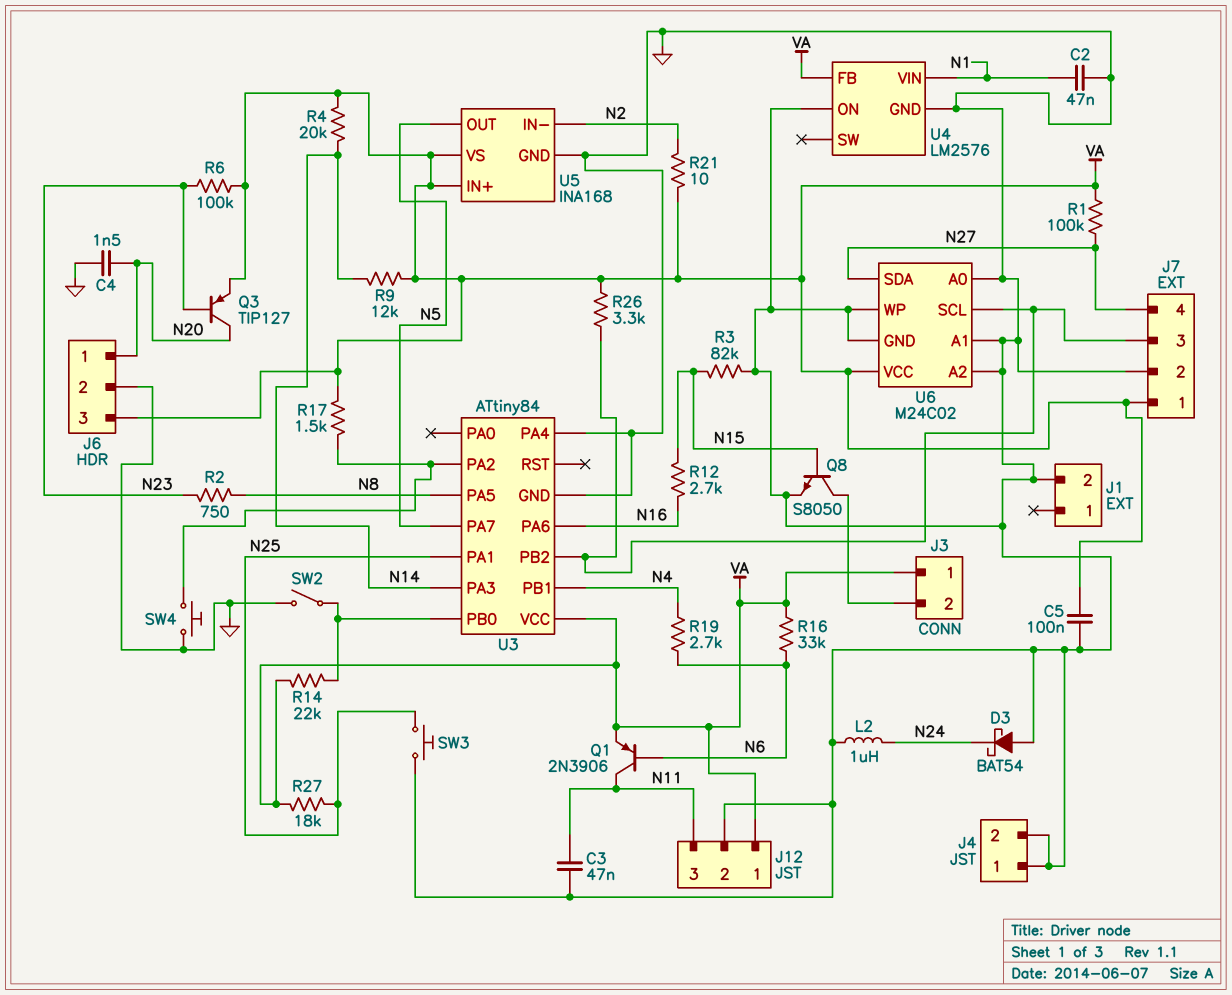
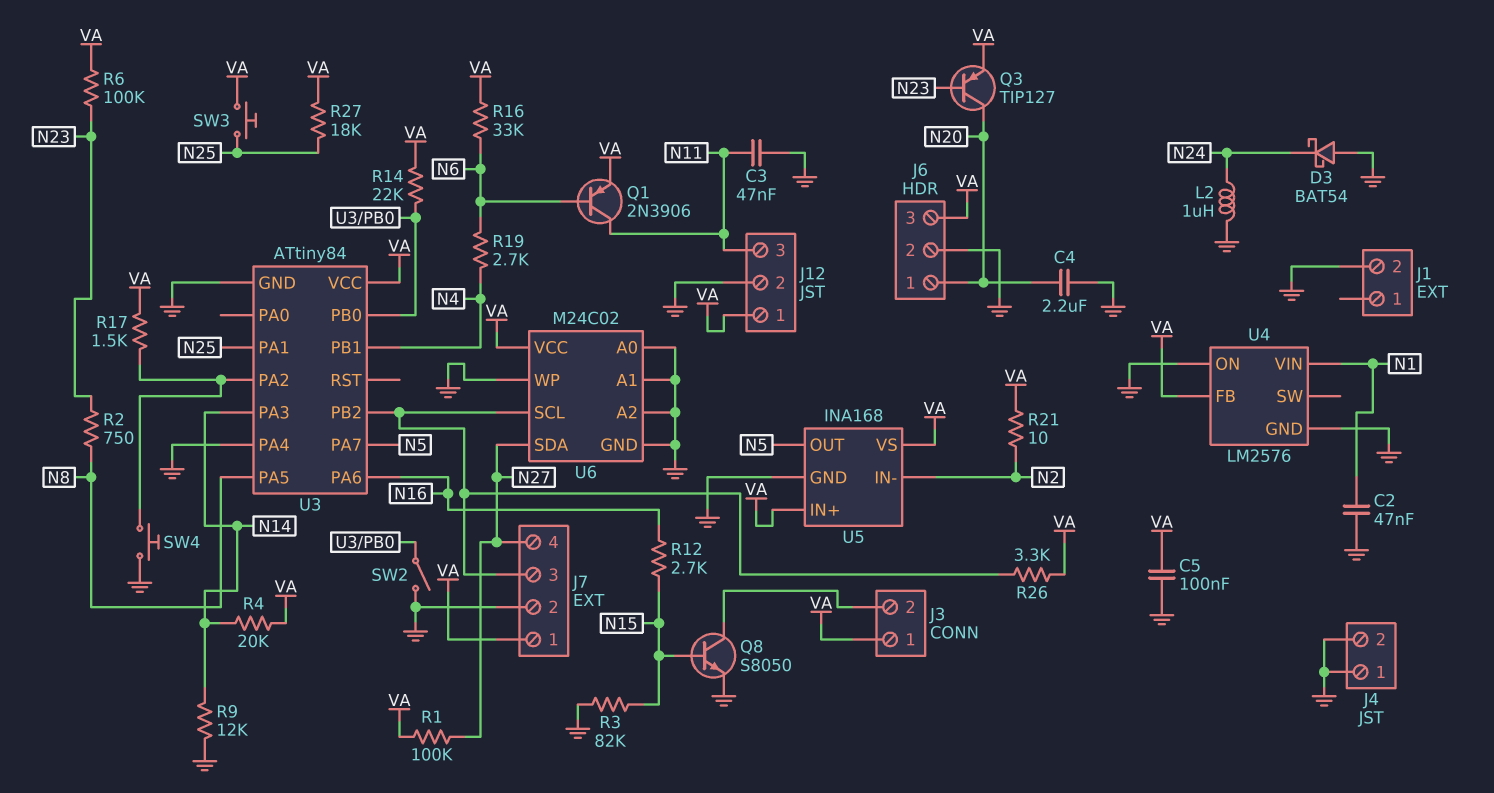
C4: 1.5nF (GND, N20) -> 2.2uF (GND, N20)
R9: 12k (N14, VA) -> 12k (GND, N14)
SW3: button (GND, N25) -> button (N25, VA)

